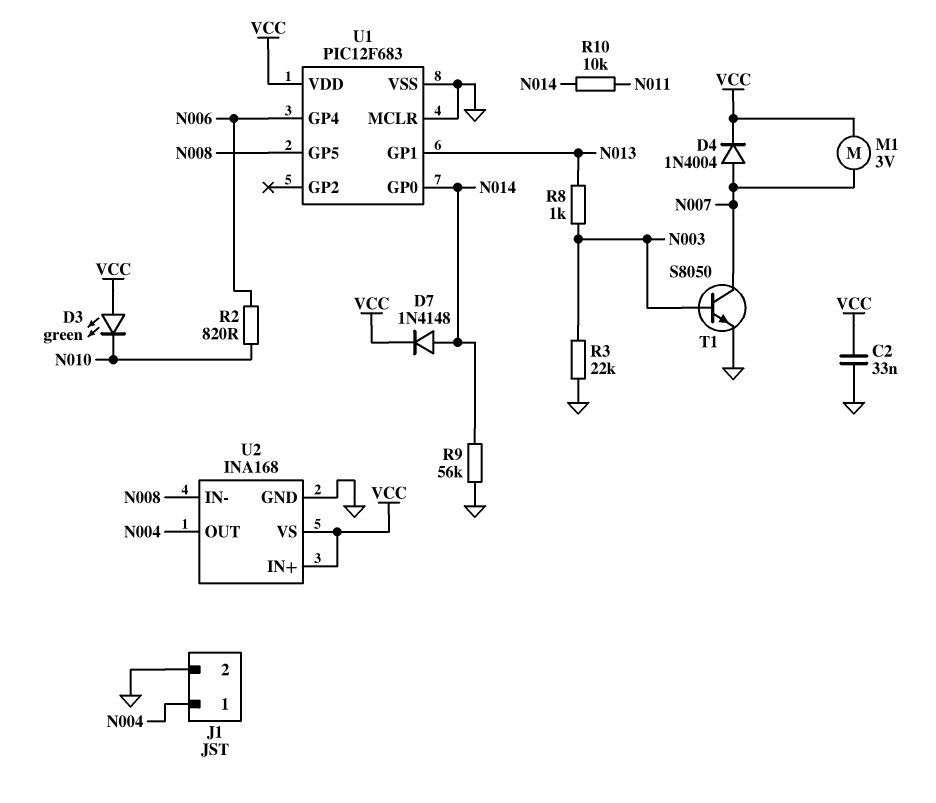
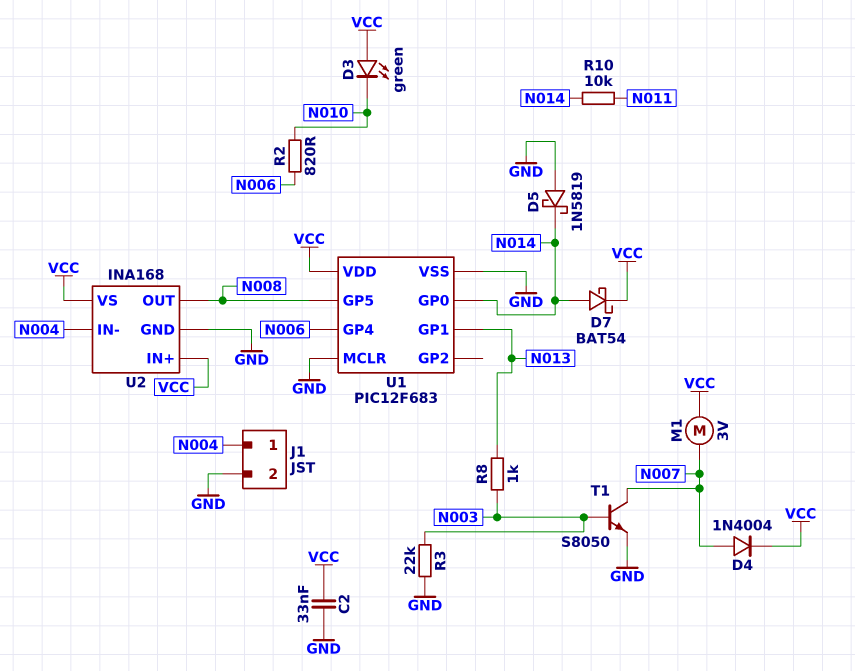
D5: none -> schottky 1N5819 (A GND, K N014)
D7: diode 1N4148 (A N014, K VCC) -> schottky BAT54 (A N014, K VCC)
R9: 56k (GND, N014) -> none
U2 pin IN-: N008 -> N004
U2 pin OUT: N004 -> N008

